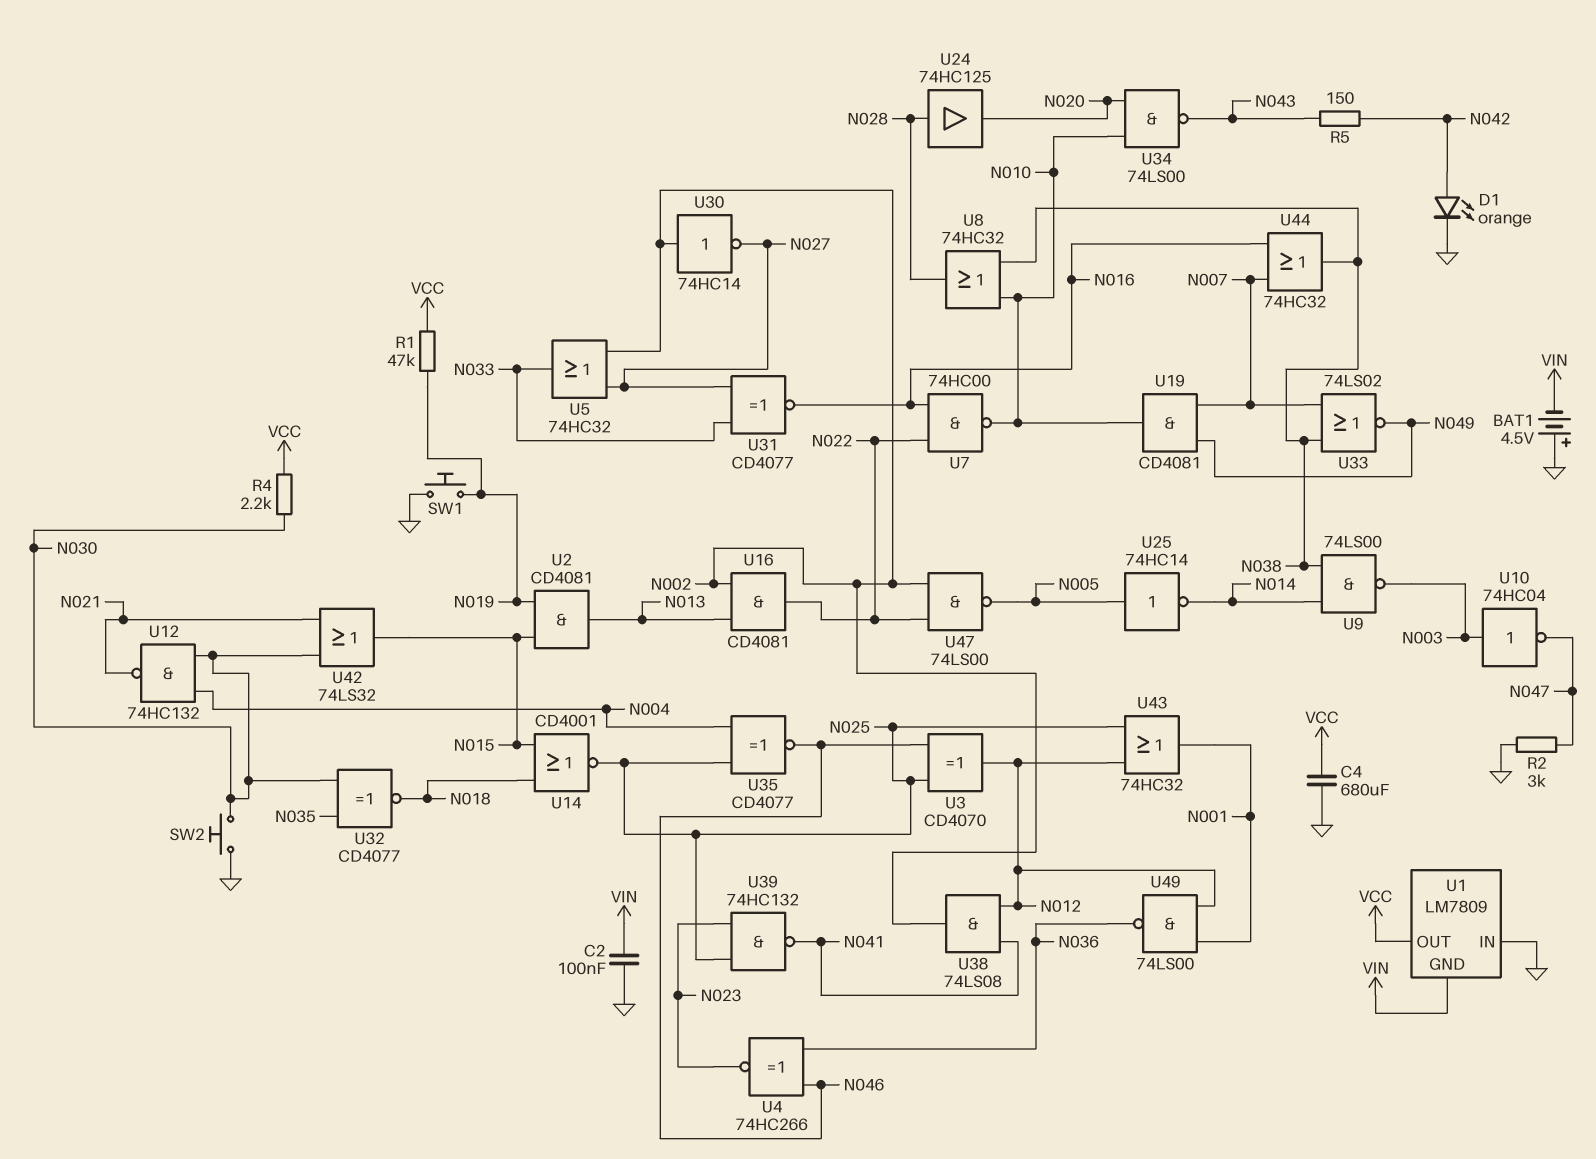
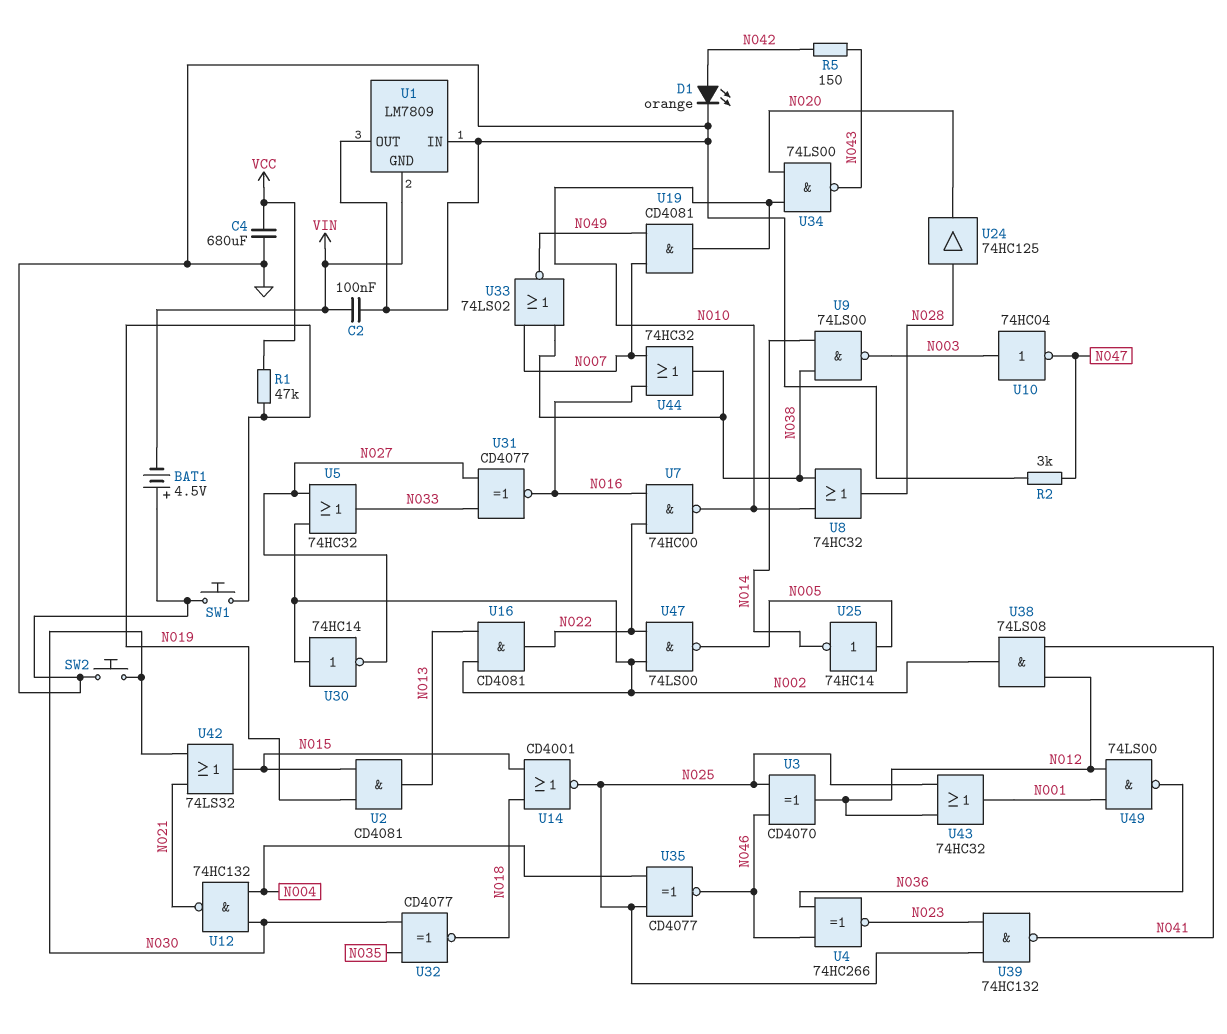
R4: 2.2k (N030, VCC) -> none
U1 pin OUT: VCC -> GND

